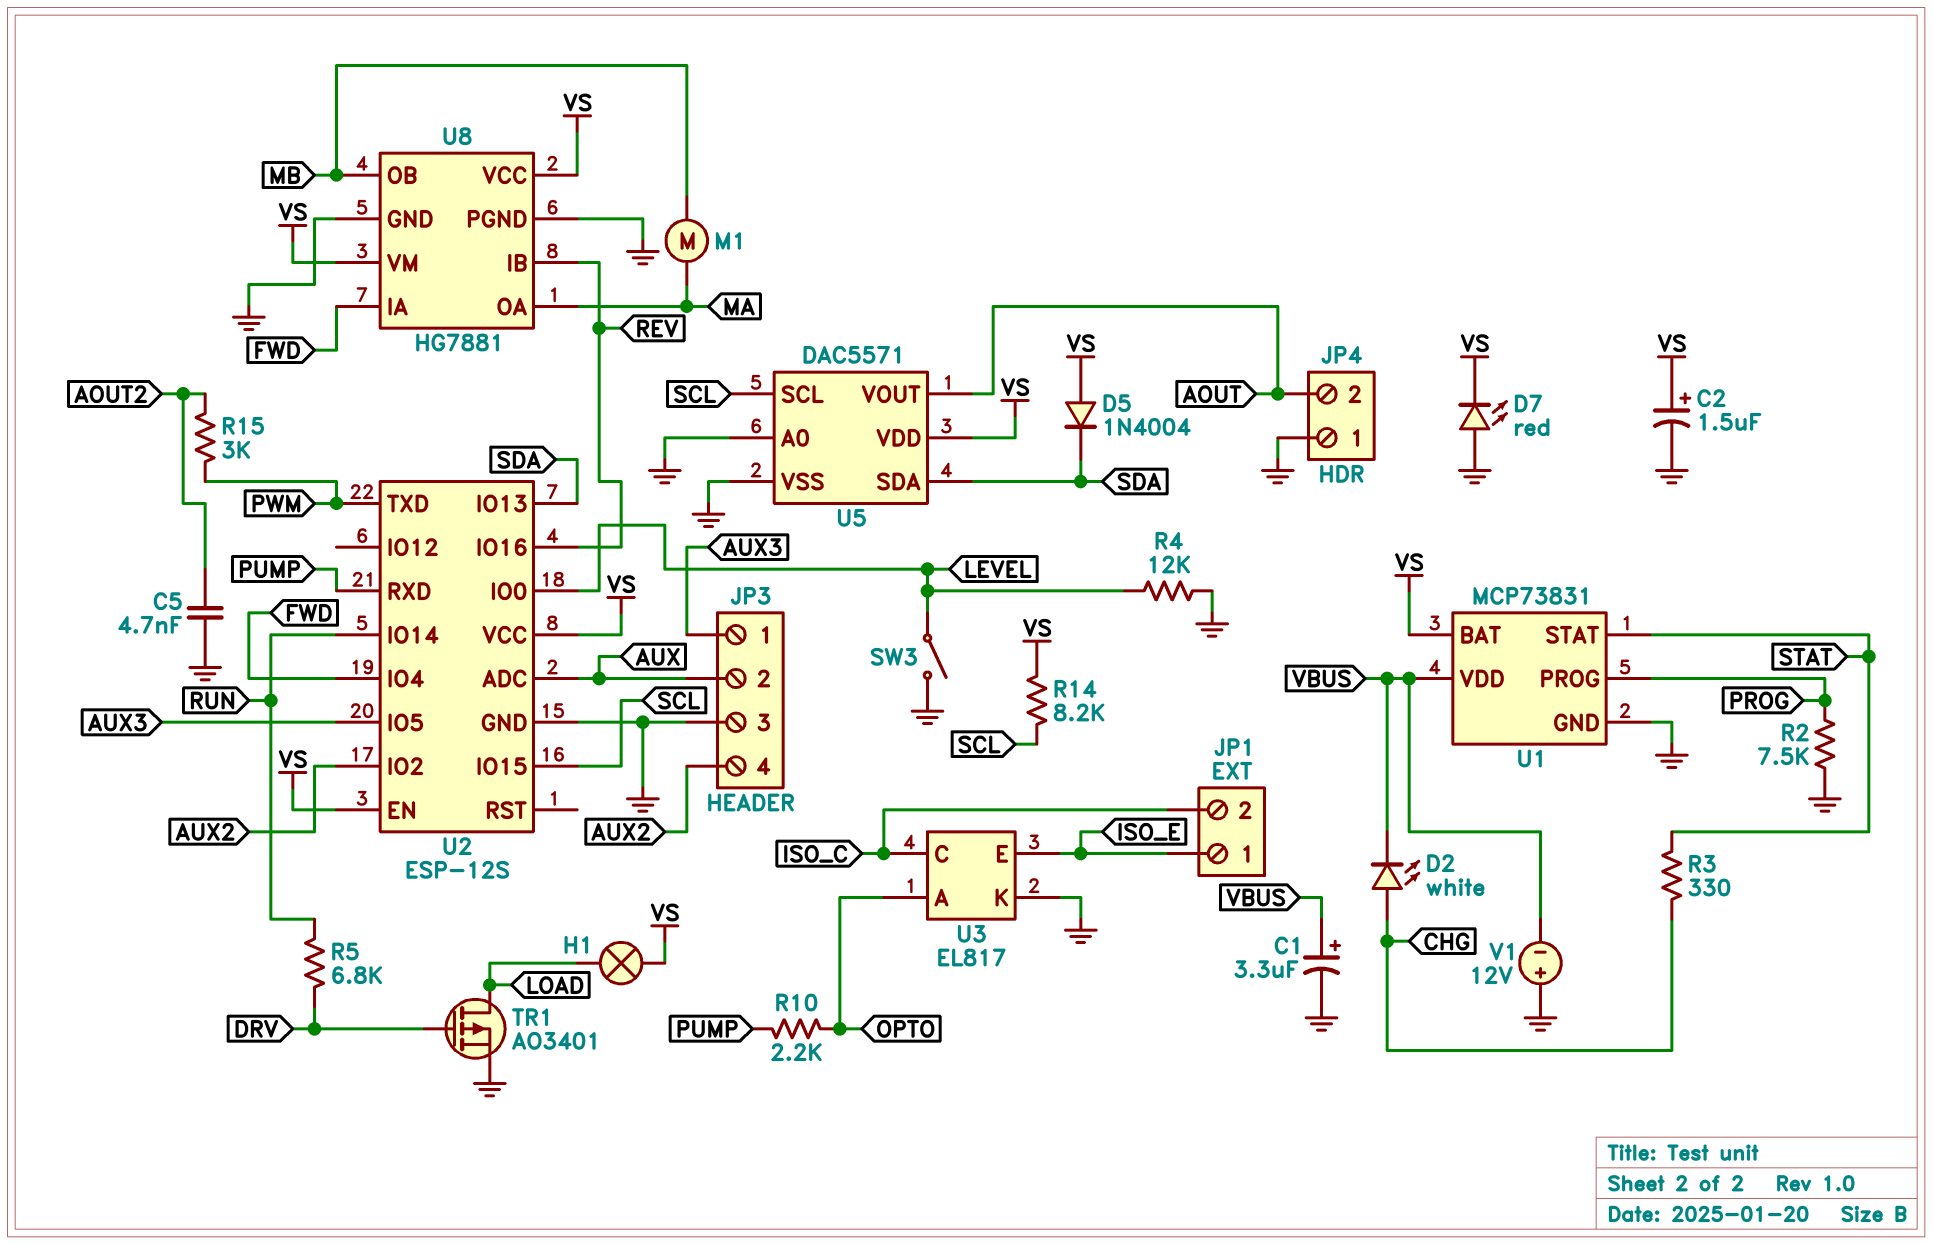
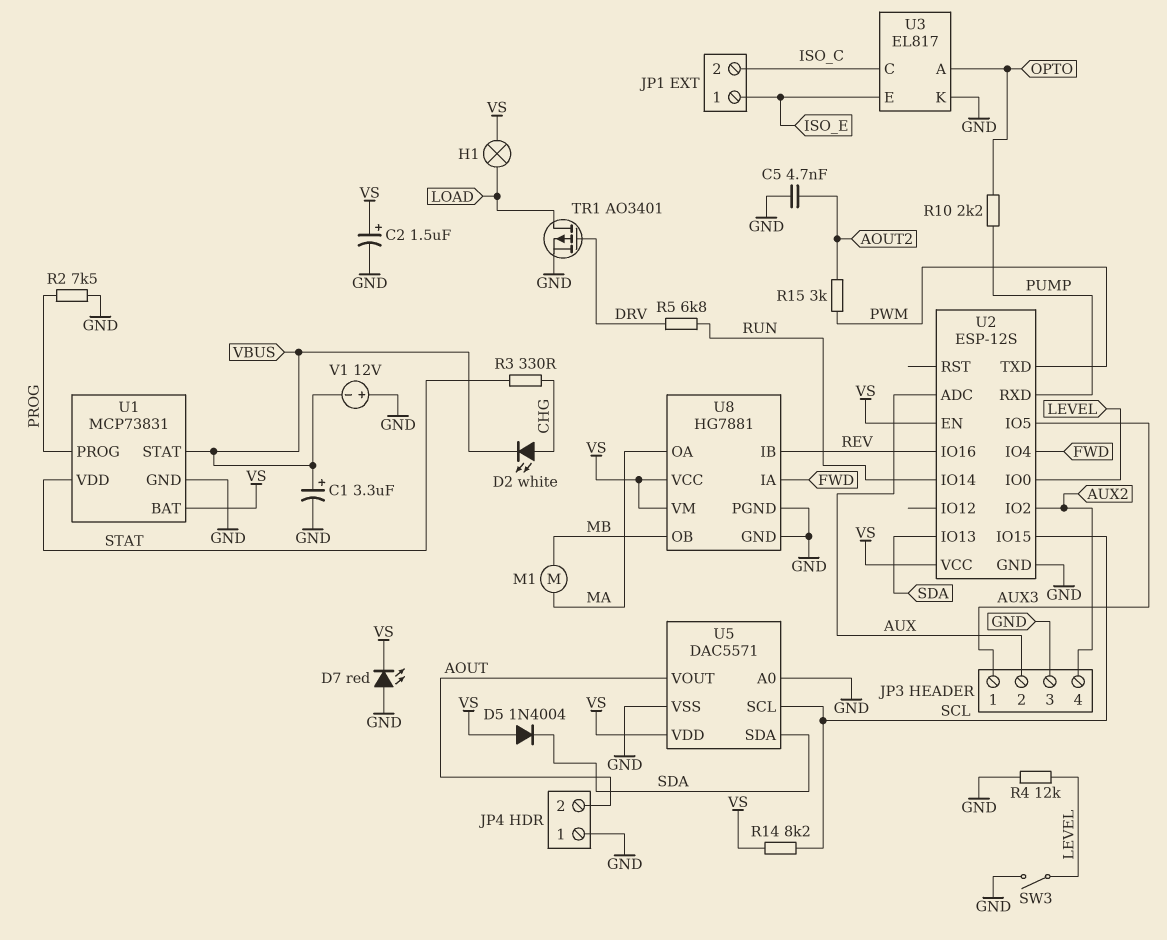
U1 pin STAT: STAT -> VBUS
U1 pin VDD: VBUS -> STAT

